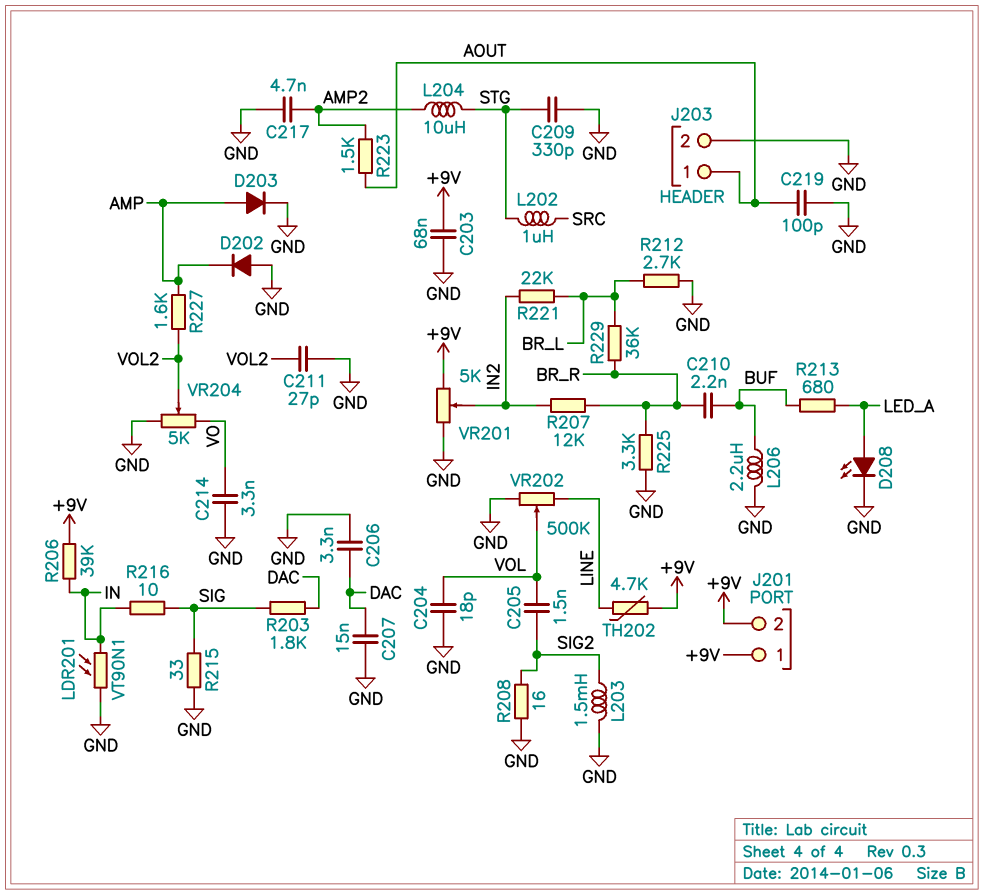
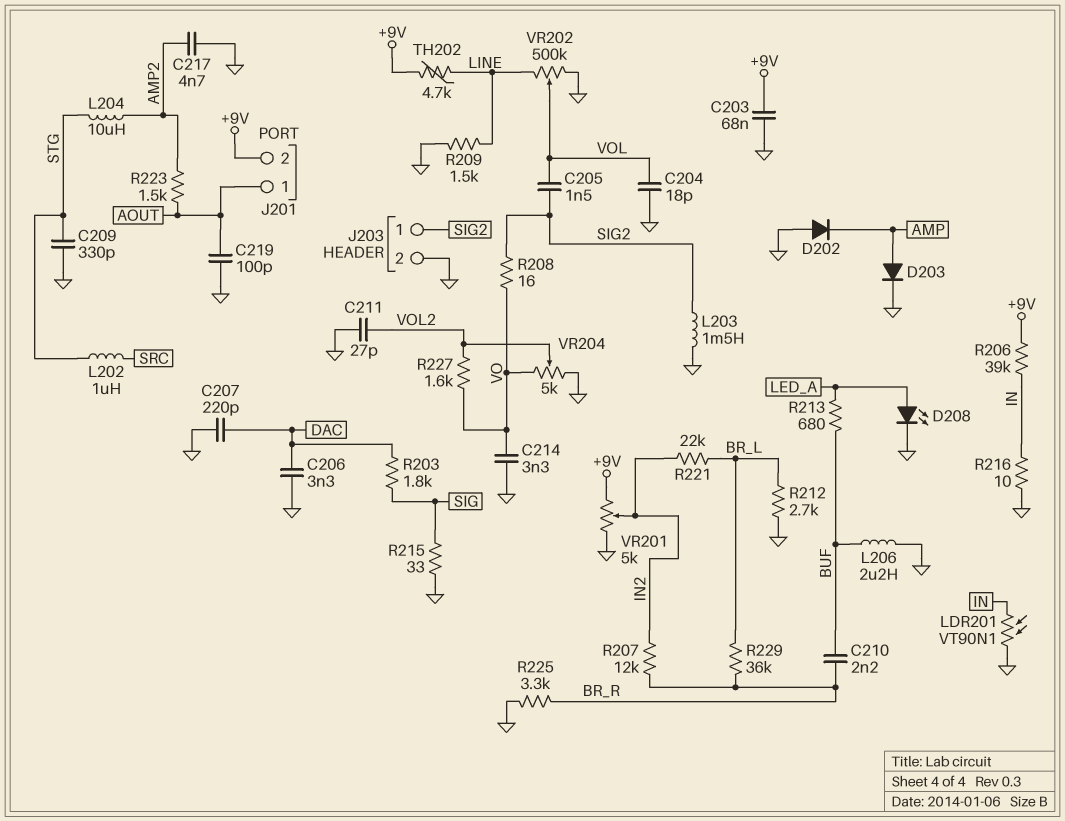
C207: 15nF (DAC, GND) -> 220pF (DAC, GND)
J201 pin 1: +9V -> AOUT
J203 pin 1: AOUT -> SIG2
R208: 16 (GND, SIG2) -> 16 (SIG2, VO)
R209: none -> 1.5k (GND, LINE)
R216: 10 (IN, SIG) -> 10 (GND, IN)
R227: 1.6k (AMP, VOL2) -> 1.6k (VO, VOL2)

